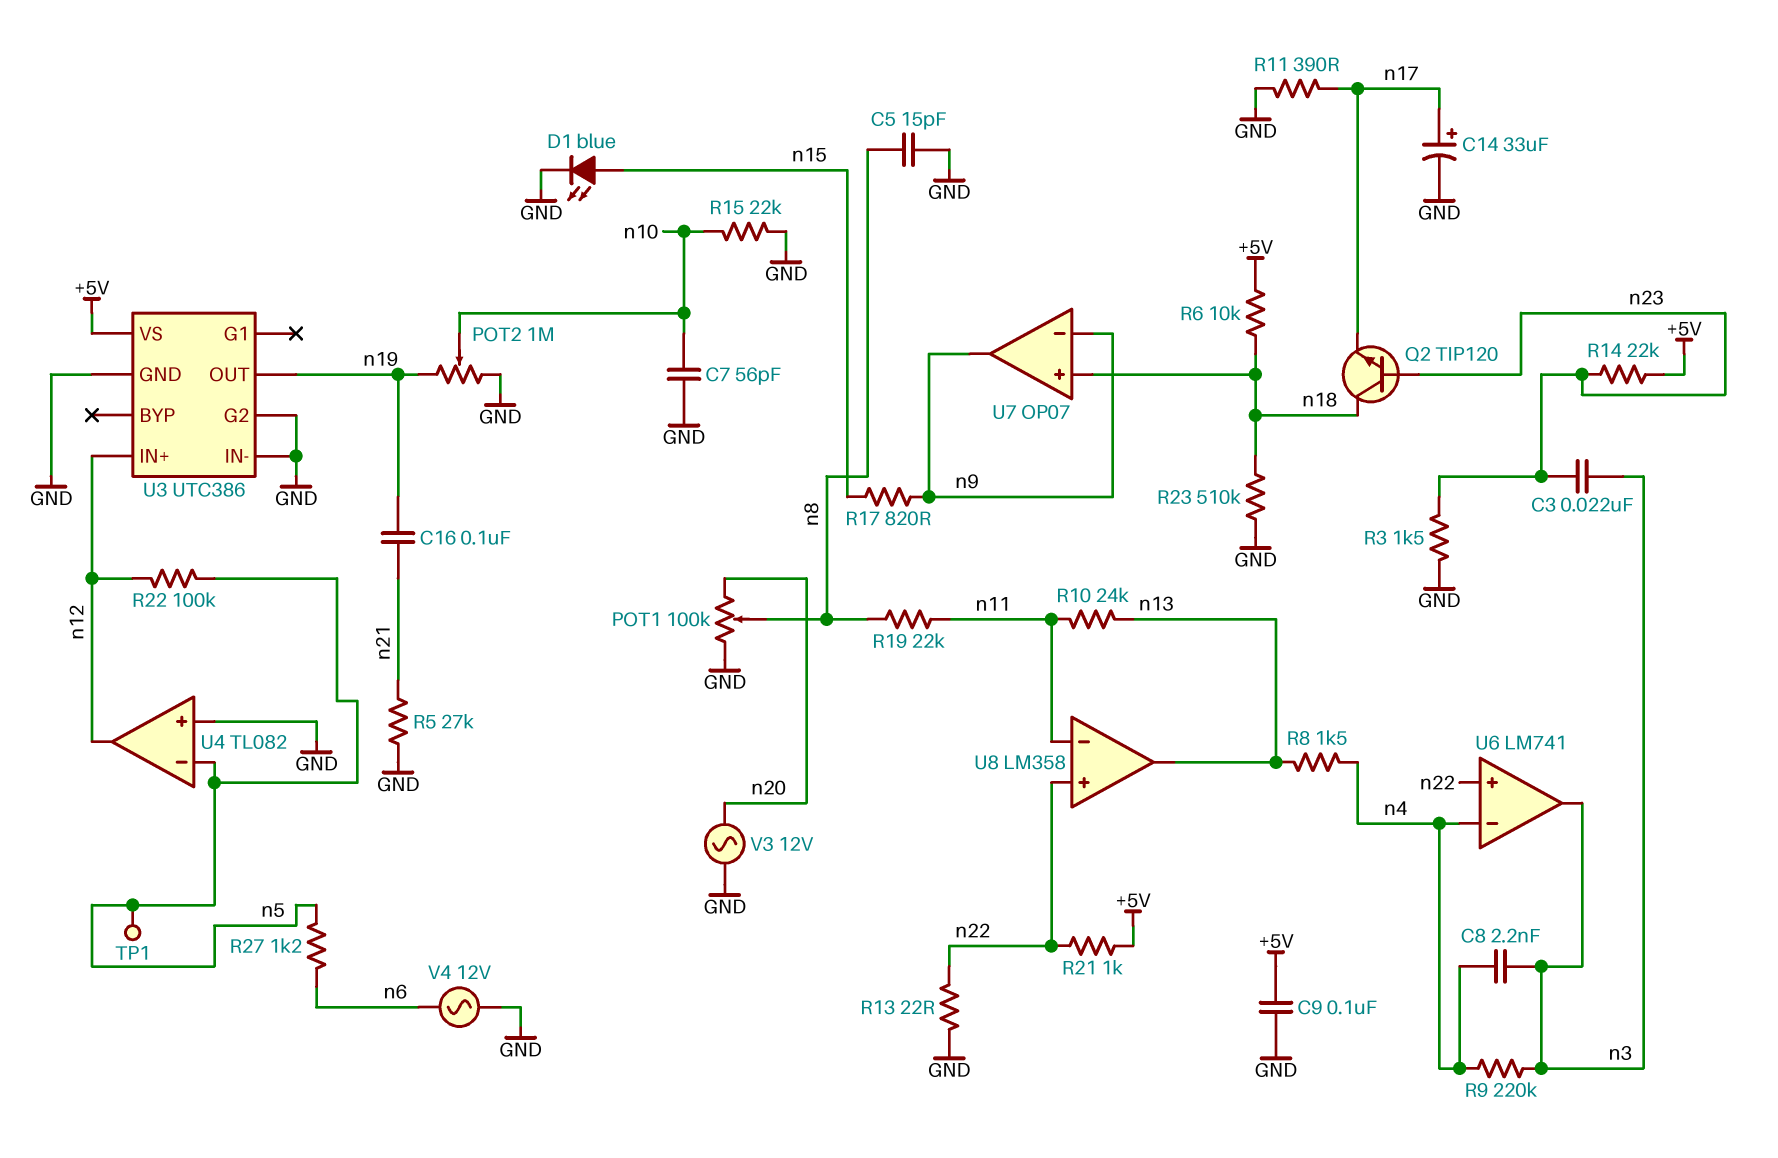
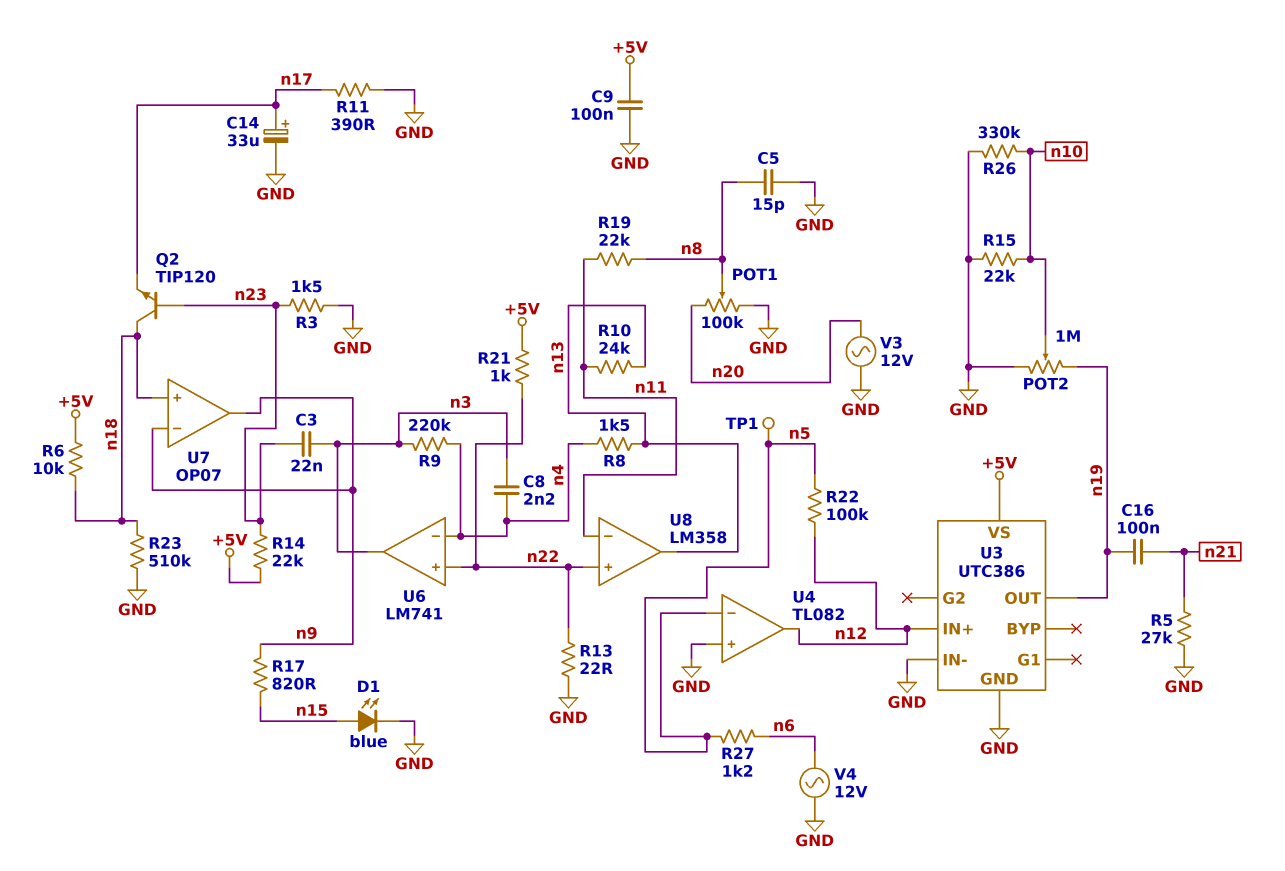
C7: 56pF (GND, n10) -> none
R26: none -> 330k (GND, n10)
U3 pin G2: GND -> none

